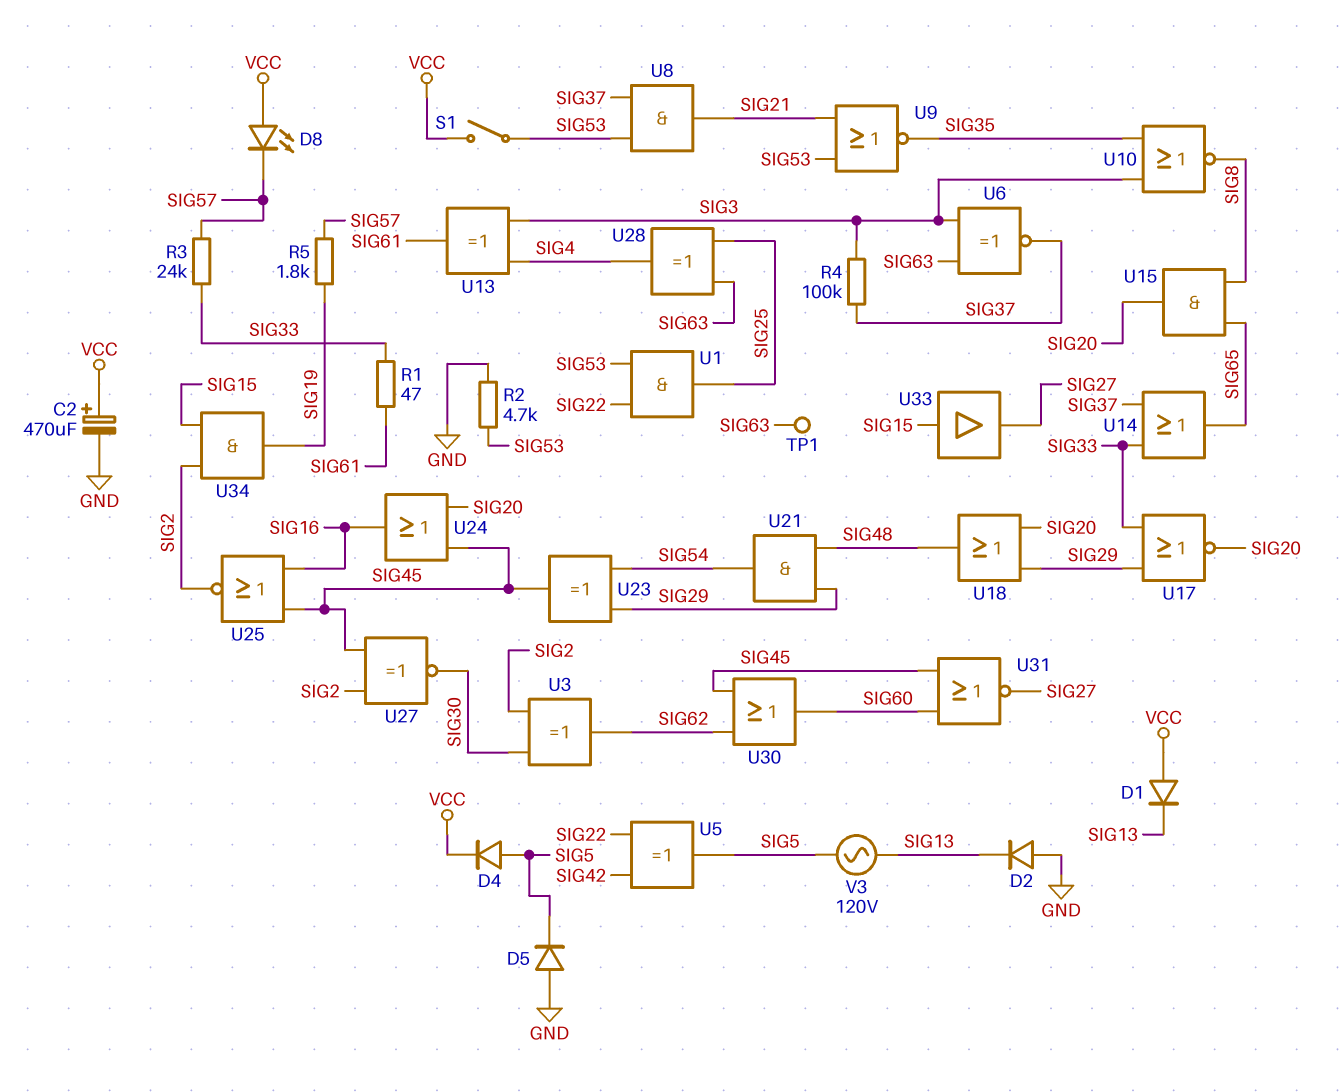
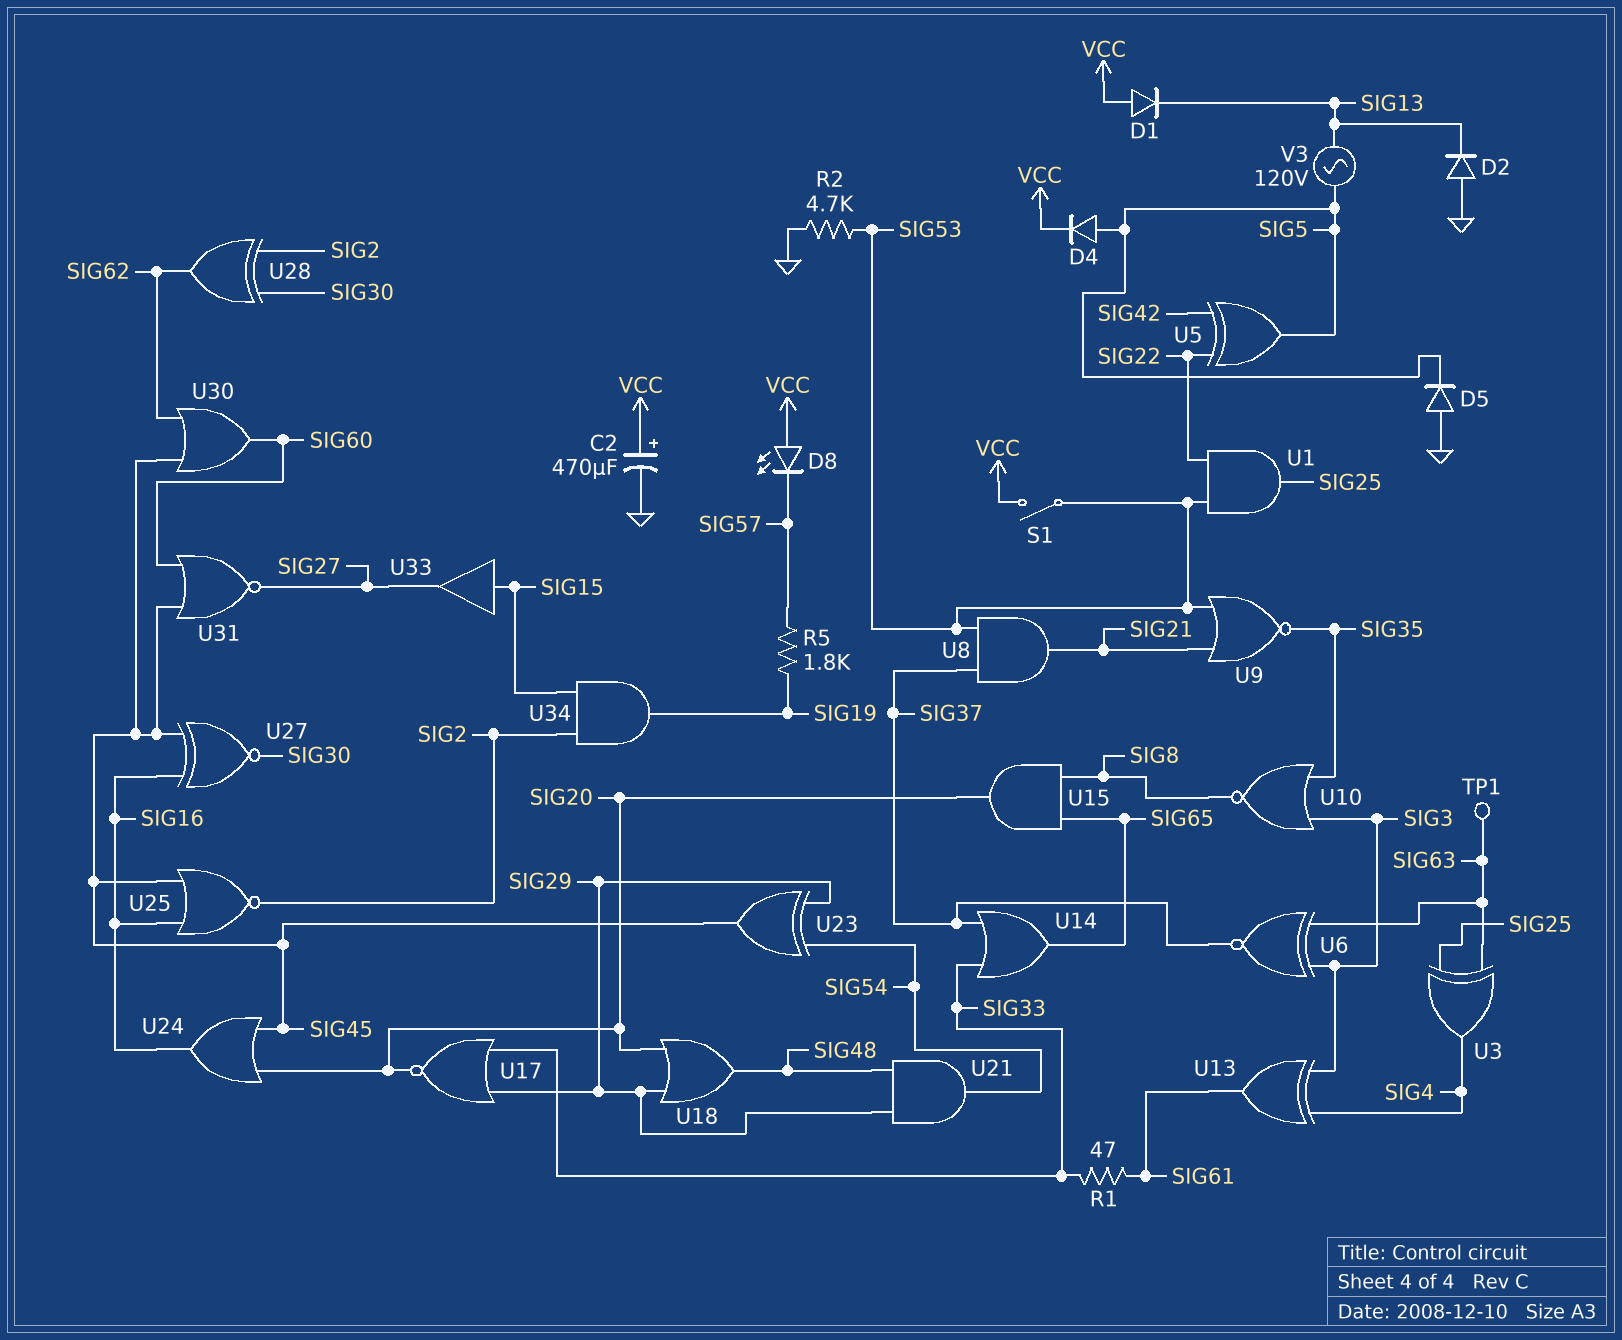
R3: 24k (SIG33, SIG57) -> none
R4: 100k (SIG3, SIG37) -> none
U3: XOR (in SIG2, in SIG30, out SIG62) -> XOR (in SIG25, in SIG63, out SIG4)
U27: XNOR (in SIG2, in SIG45, out SIG30) -> XNOR (in SIG16, in SIG45, out SIG30)
U28: XOR (in SIG25, in SIG63, out SIG4) -> XOR (in SIG2, in SIG30, out SIG62)

